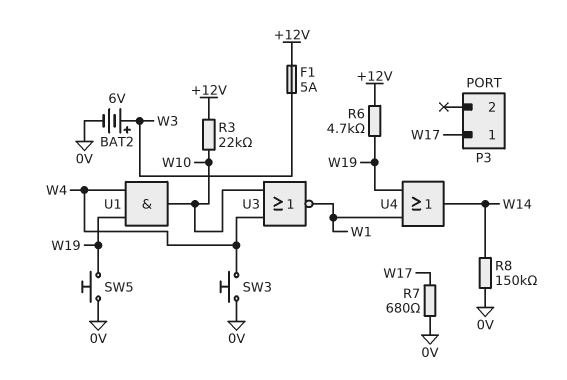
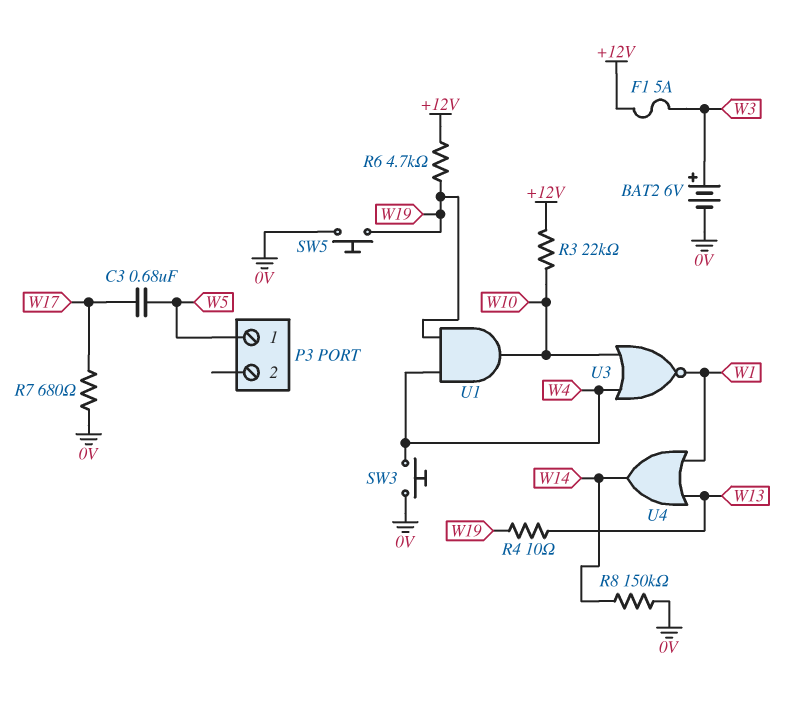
C3: none -> 680nF (W5, W17)
P3 pin 1: W17 -> W5
R4: none -> 10 (W13, W19)
U4: OR (in W1, in W19, out W14) -> OR (in W1, in W13, out W14)

